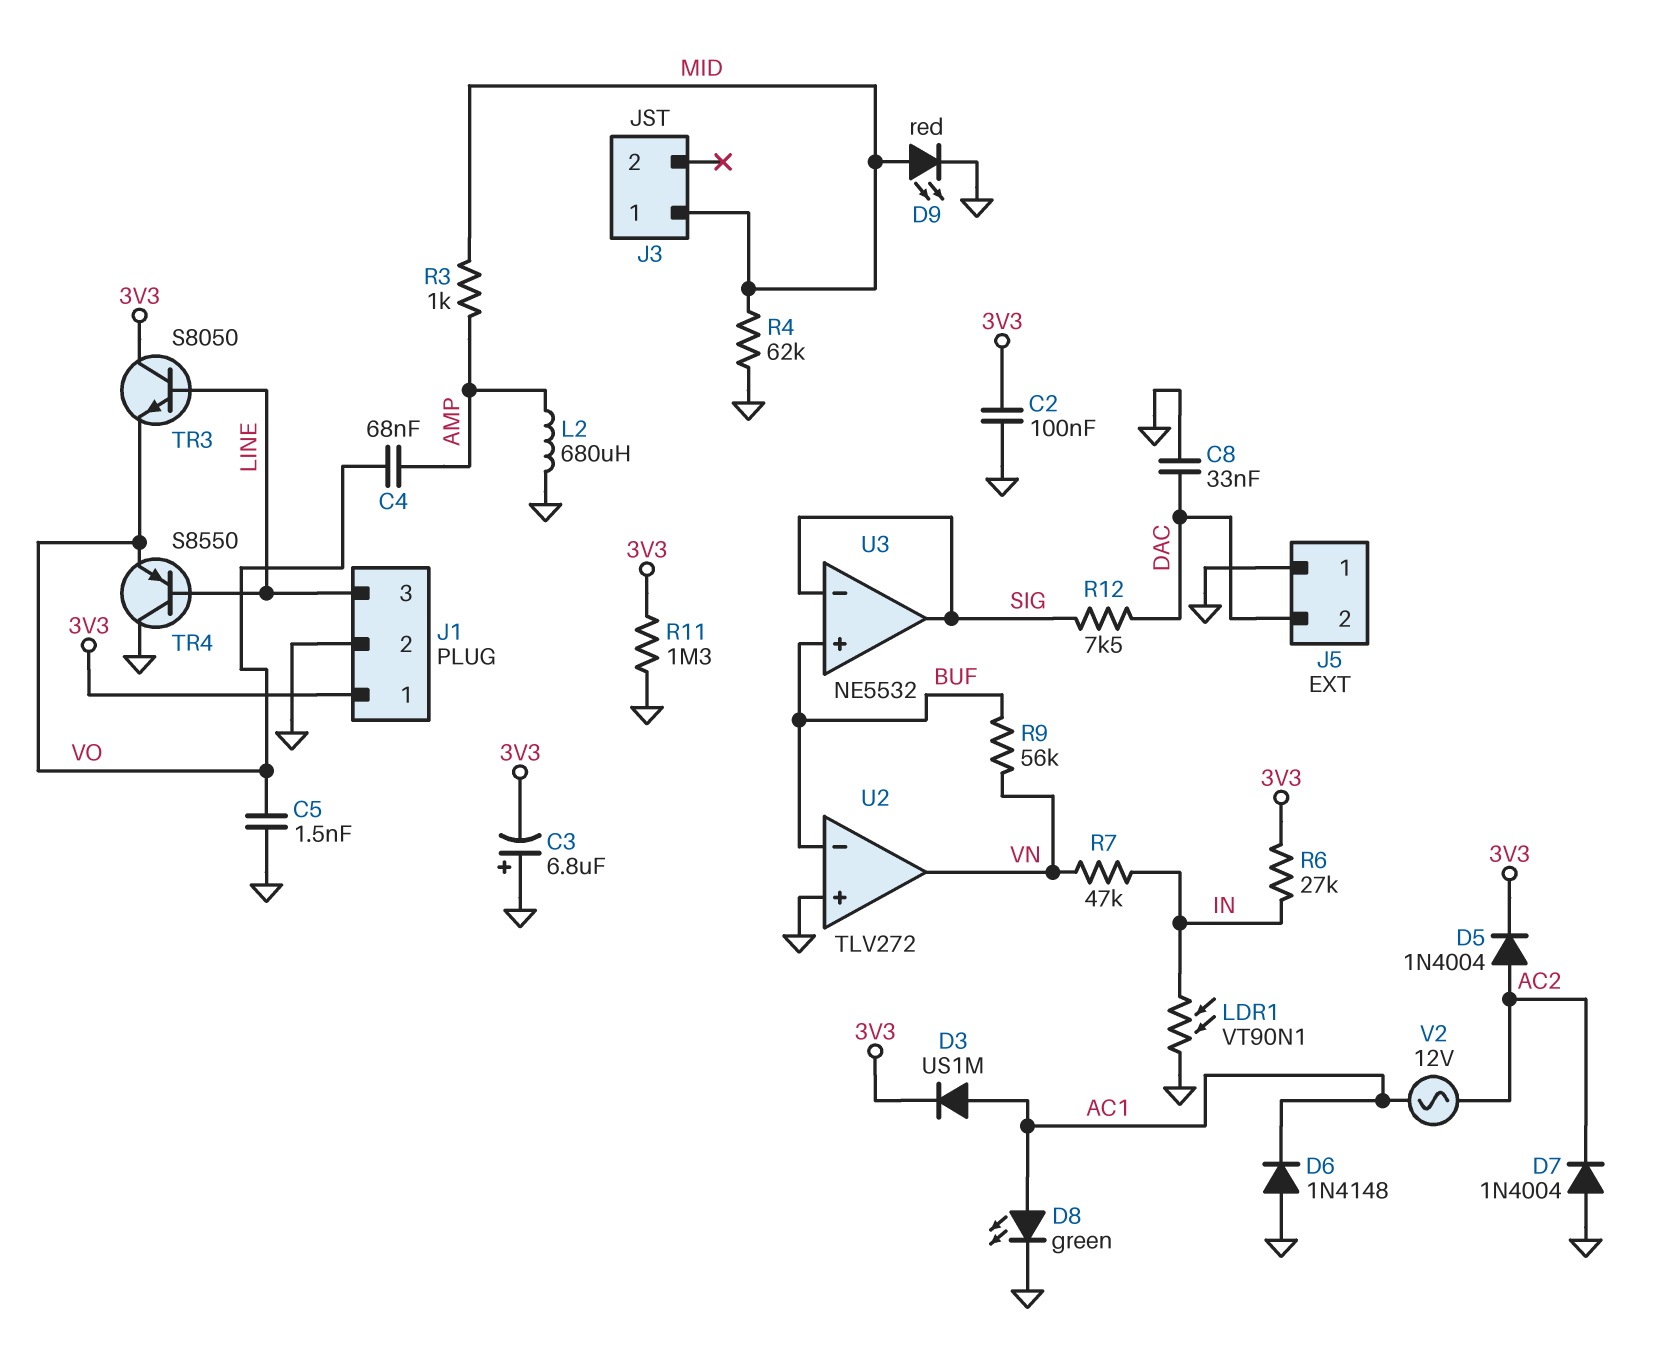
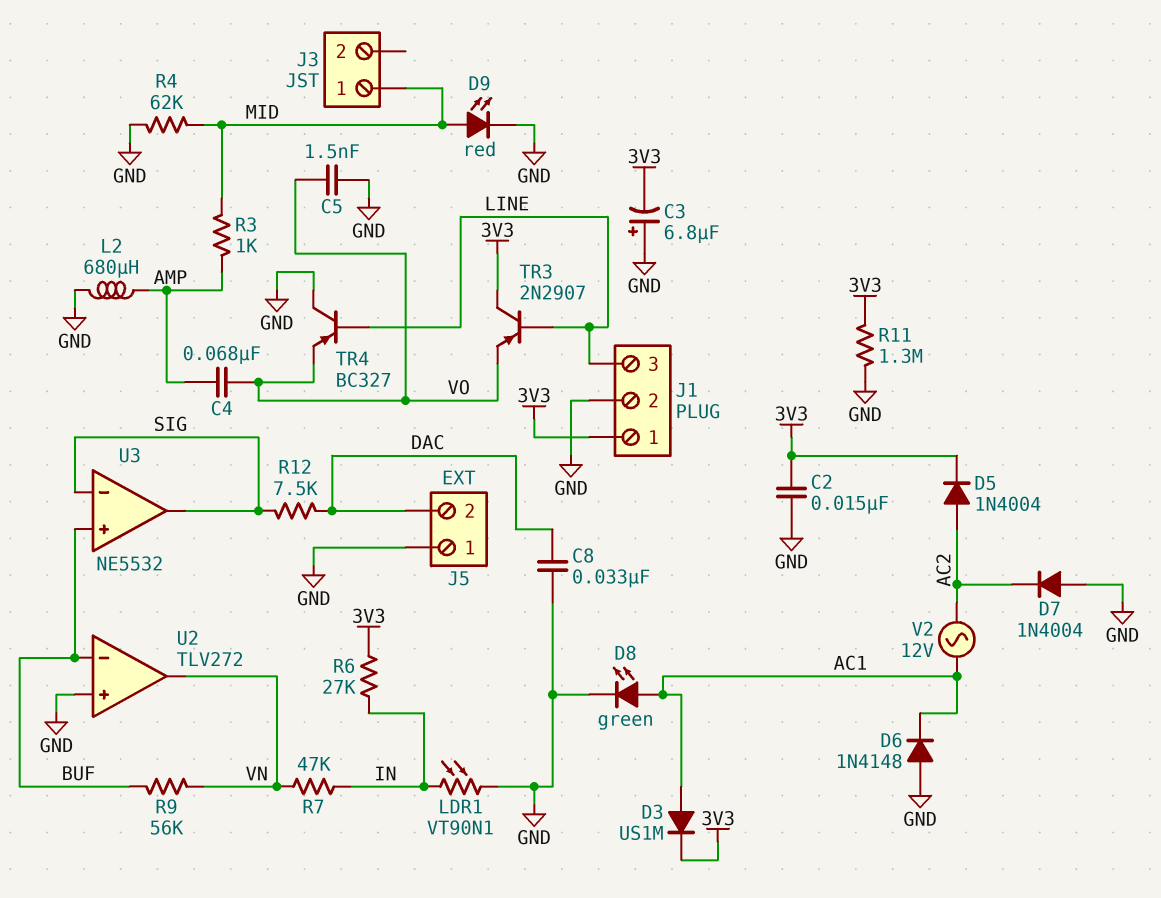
C2: 100nF (3V3, GND) -> 15nF (3V3, GND)
TR3: NPN S8050 (B LINE, C 3V3, E VO) -> PNP 2N2907 (B LINE, C 3V3, E VO)
TR4: PNP S8550 (B LINE, C GND, E VO) -> PNP BC327 (B LINE, C GND, E VO)

